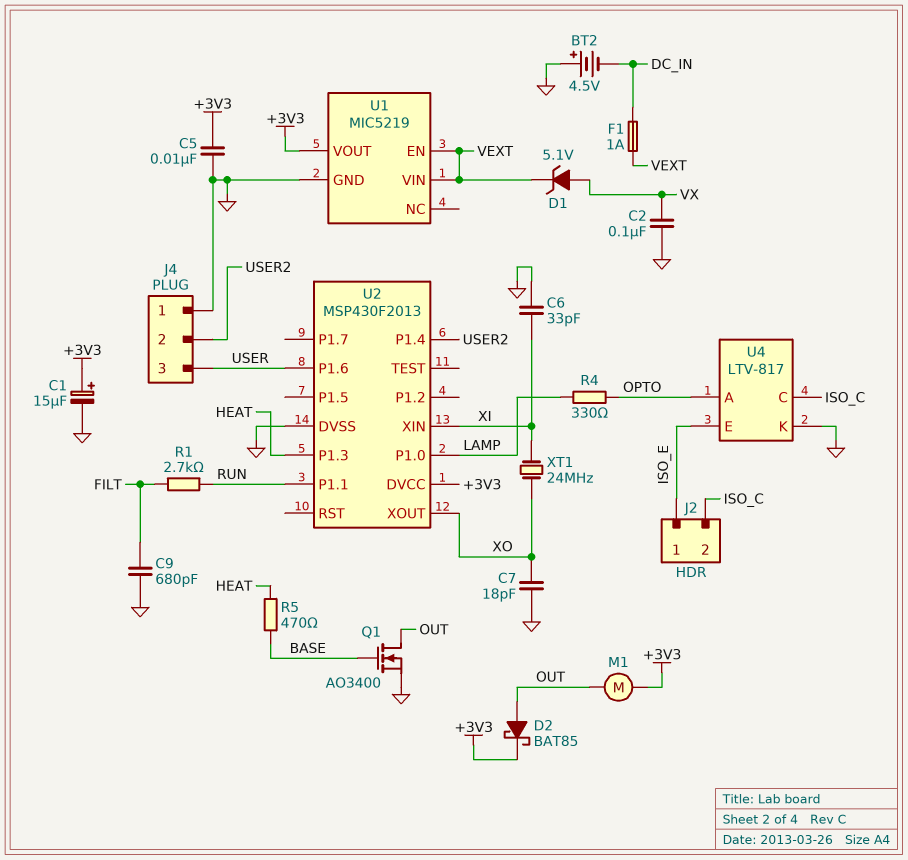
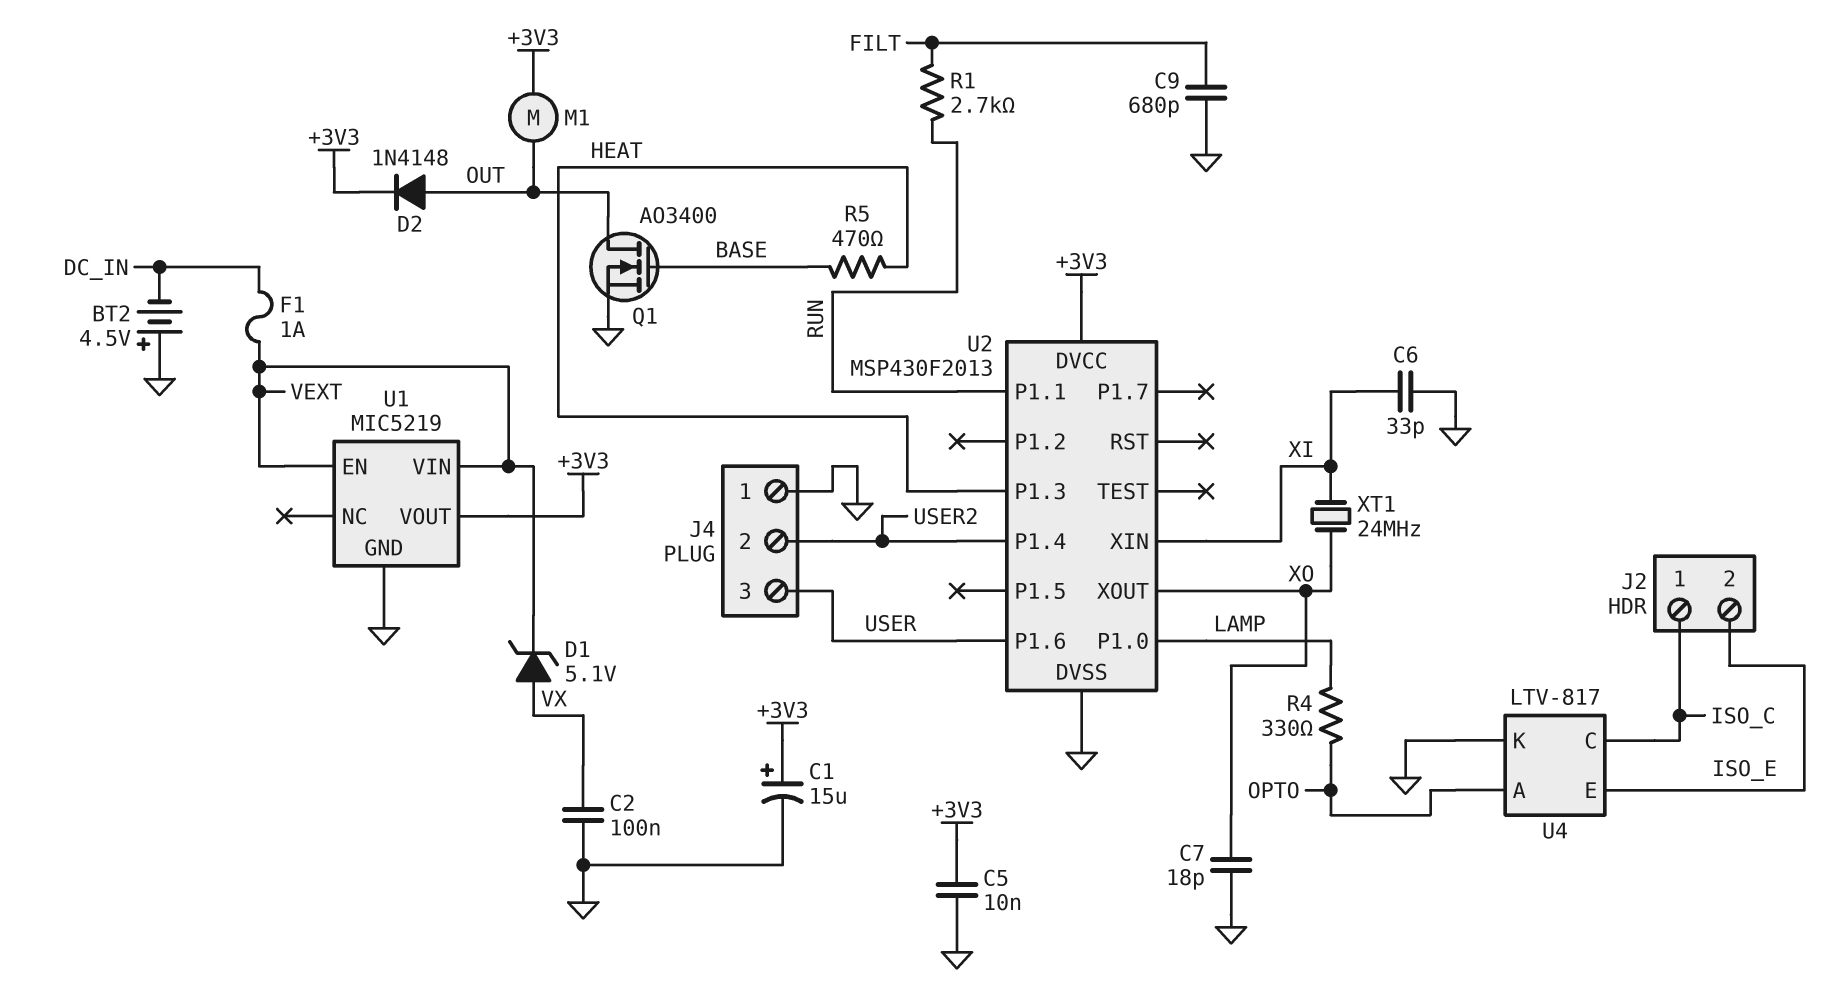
D2: schottky BAT85 (A OUT, K +3V3) -> diode 1N4148 (A OUT, K +3V3)
J2 pin 1: ISO_E -> ISO_C
J2 pin 2: ISO_C -> ISO_E

